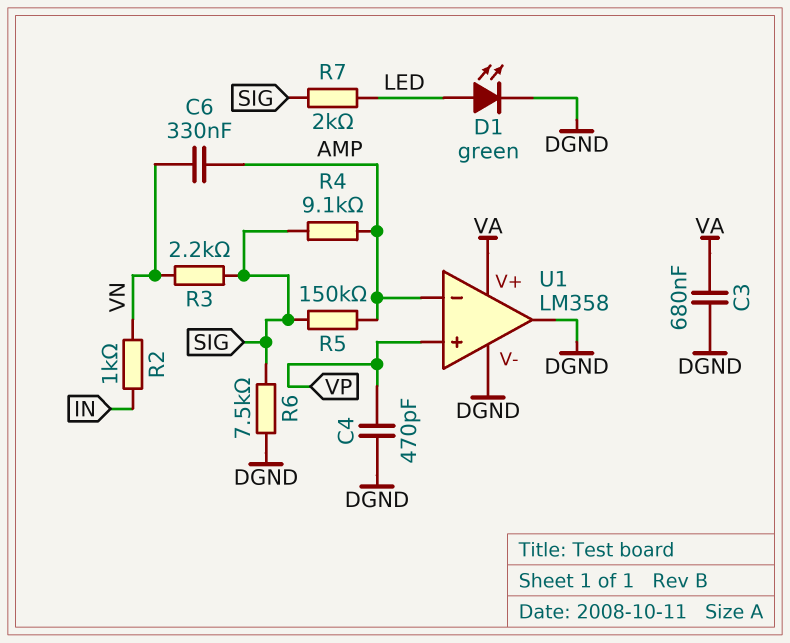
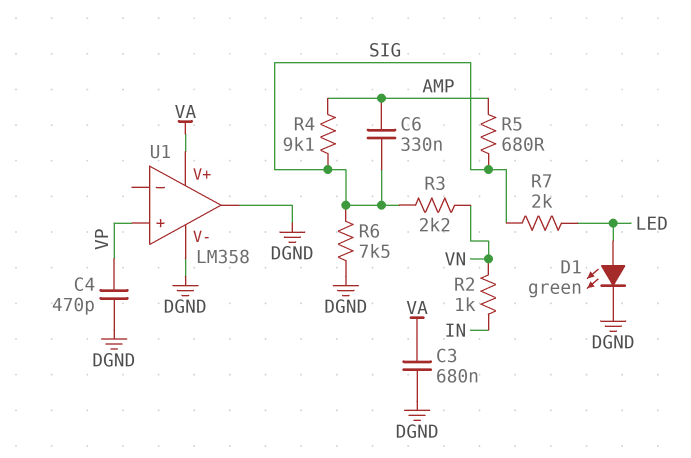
C6: 330nF (AMP, VN) -> 330nF (AMP, SIG)
R5: 150k (AMP, SIG) -> 680 (AMP, SIG)
U1 pin in-: AMP -> none

